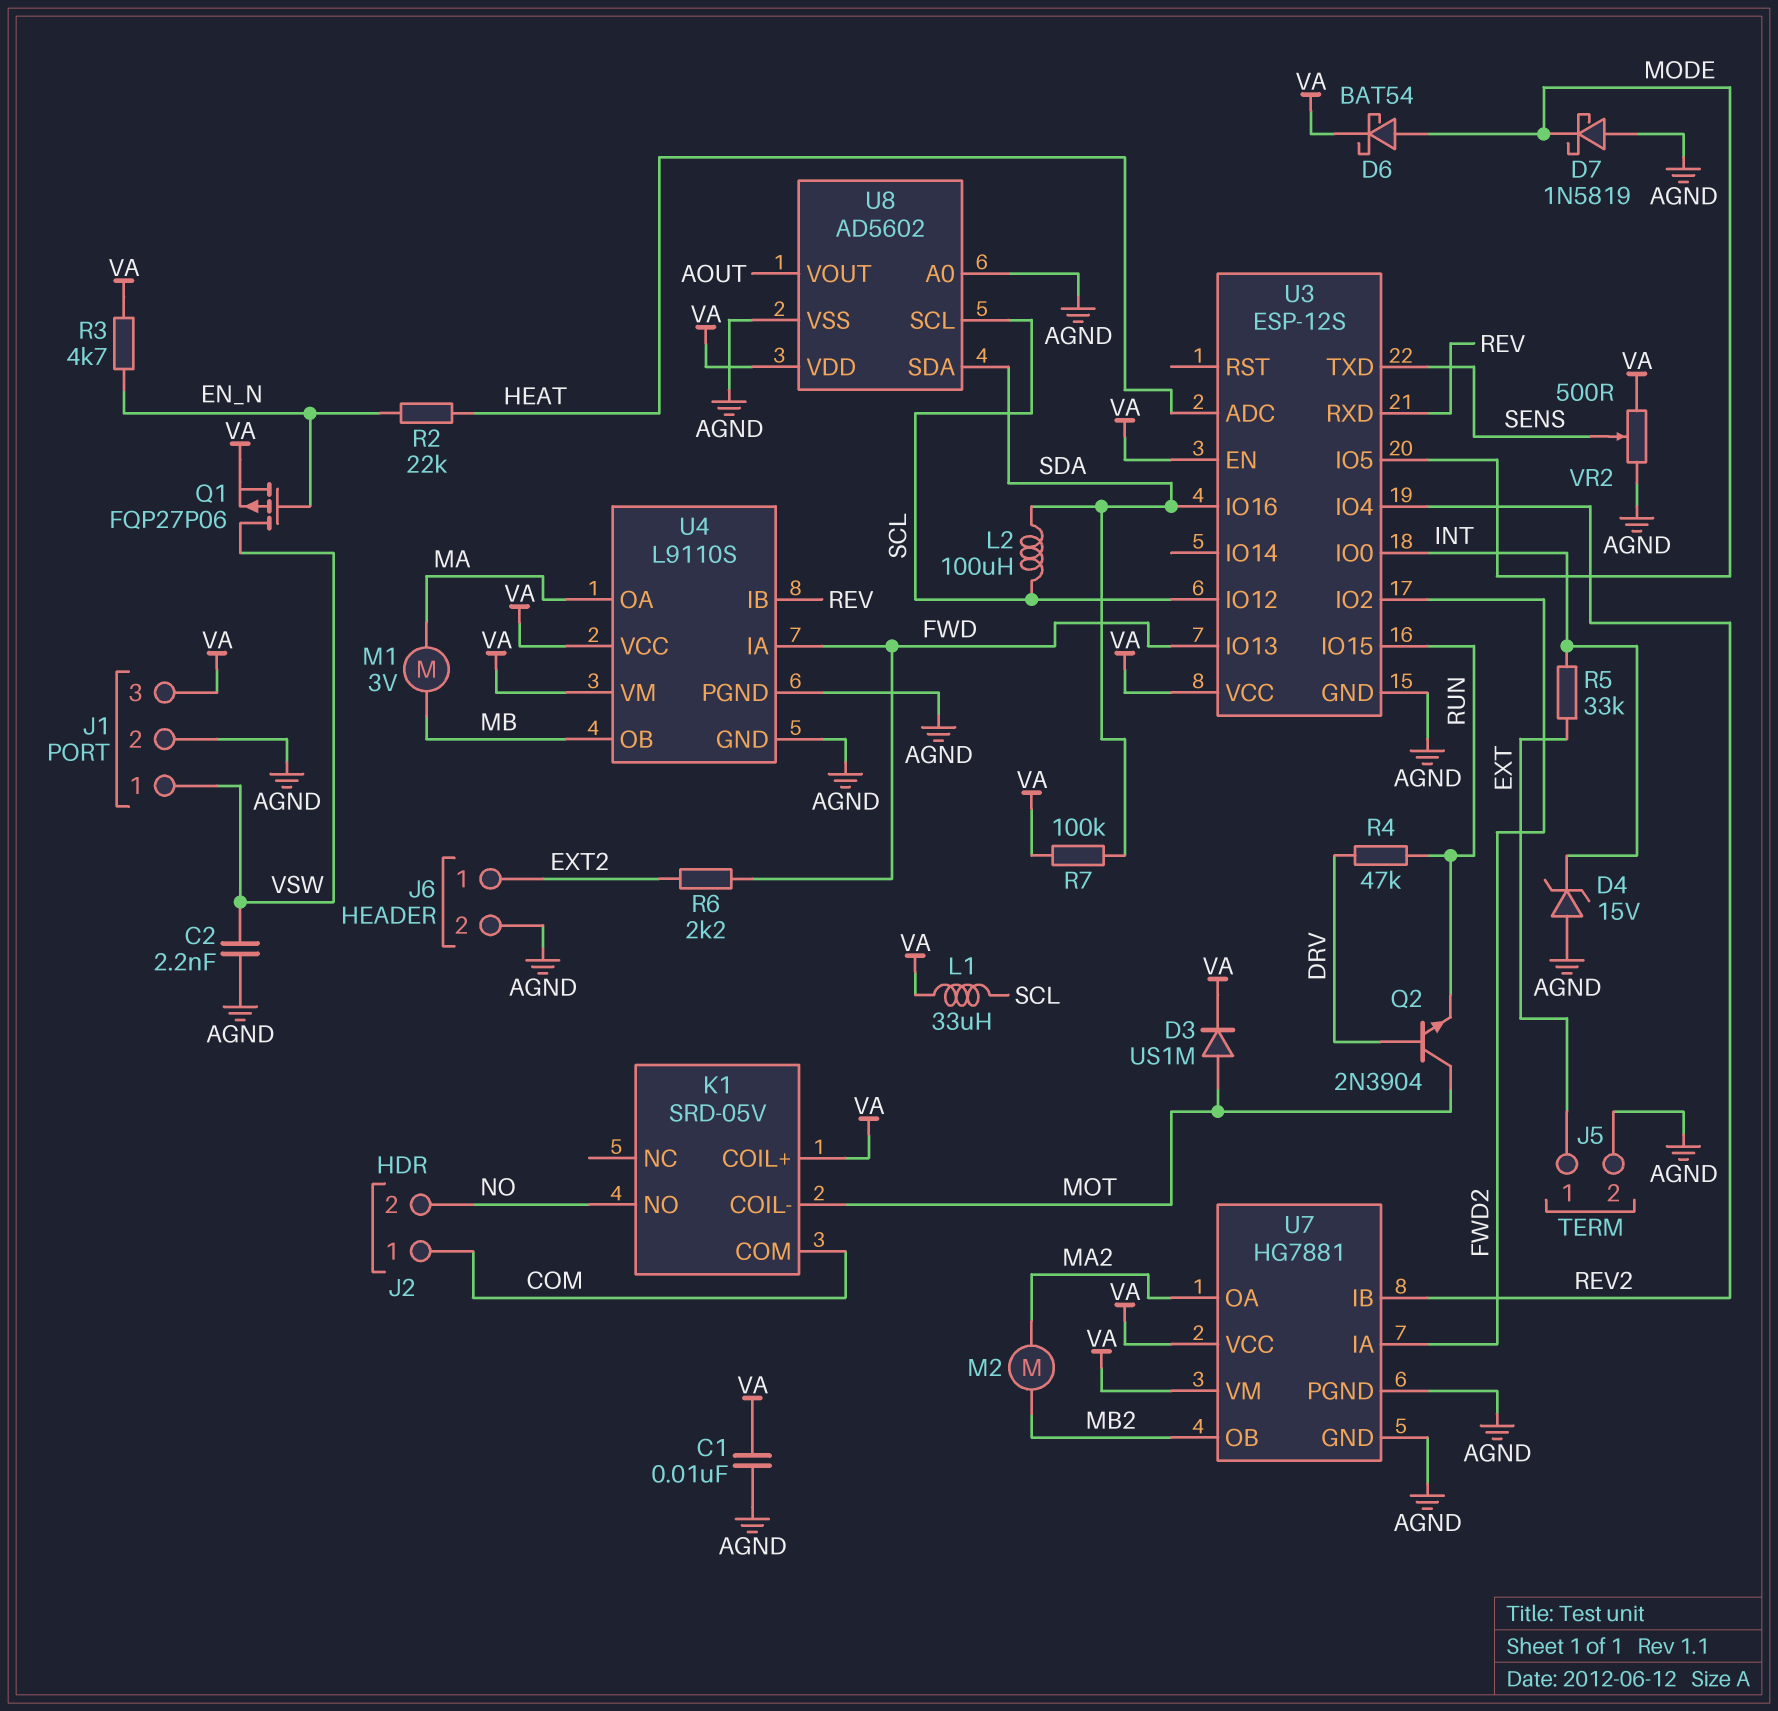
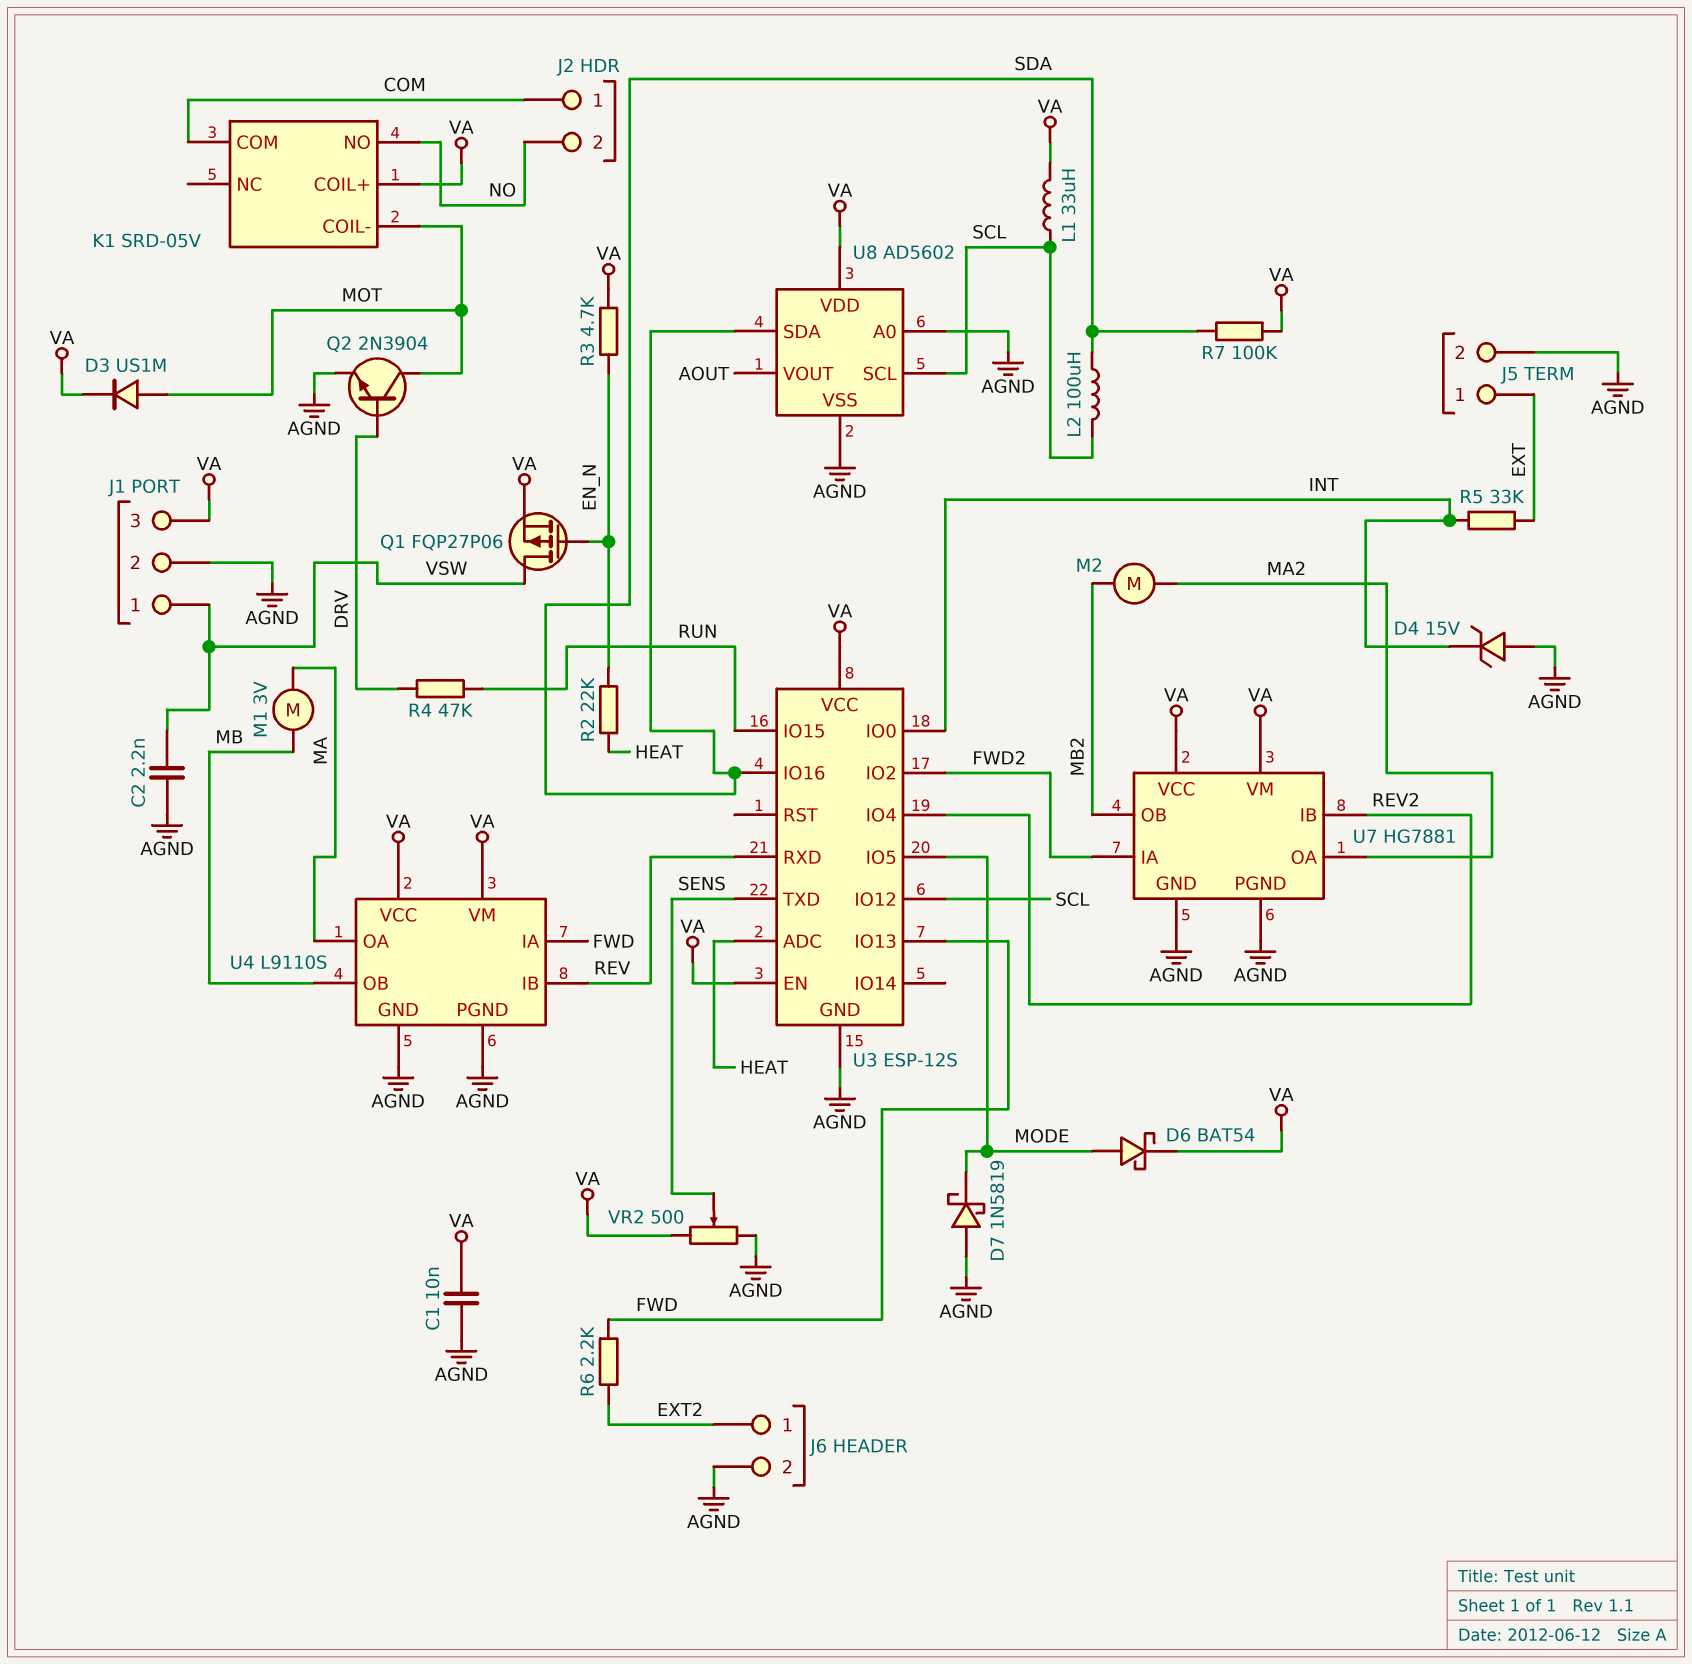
Q2: NPN 2N3904 (B DRV, C MOT, E RUN) -> NPN 2N3904 (B DRV, C MOT, E AGND)

